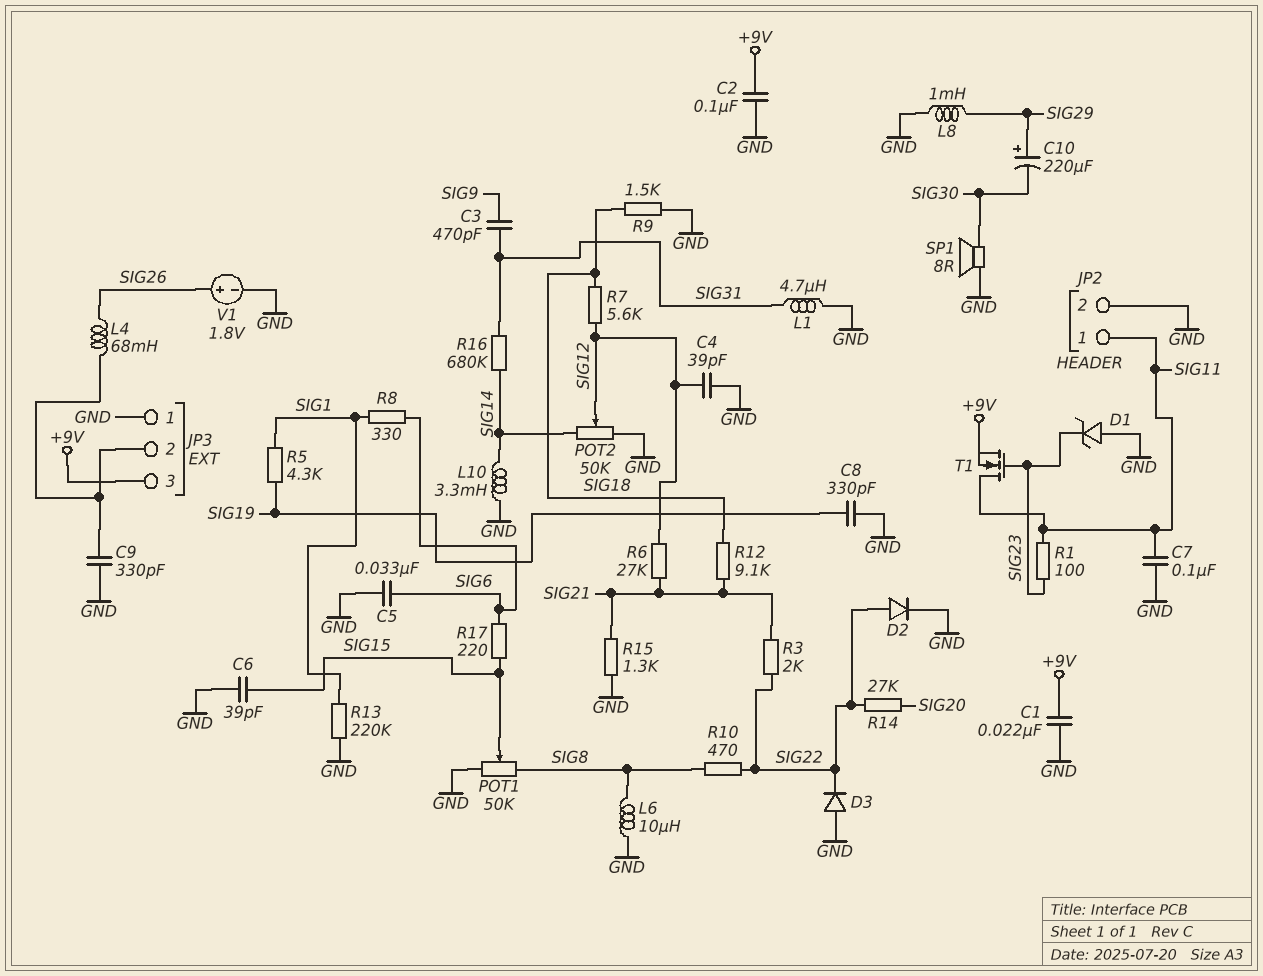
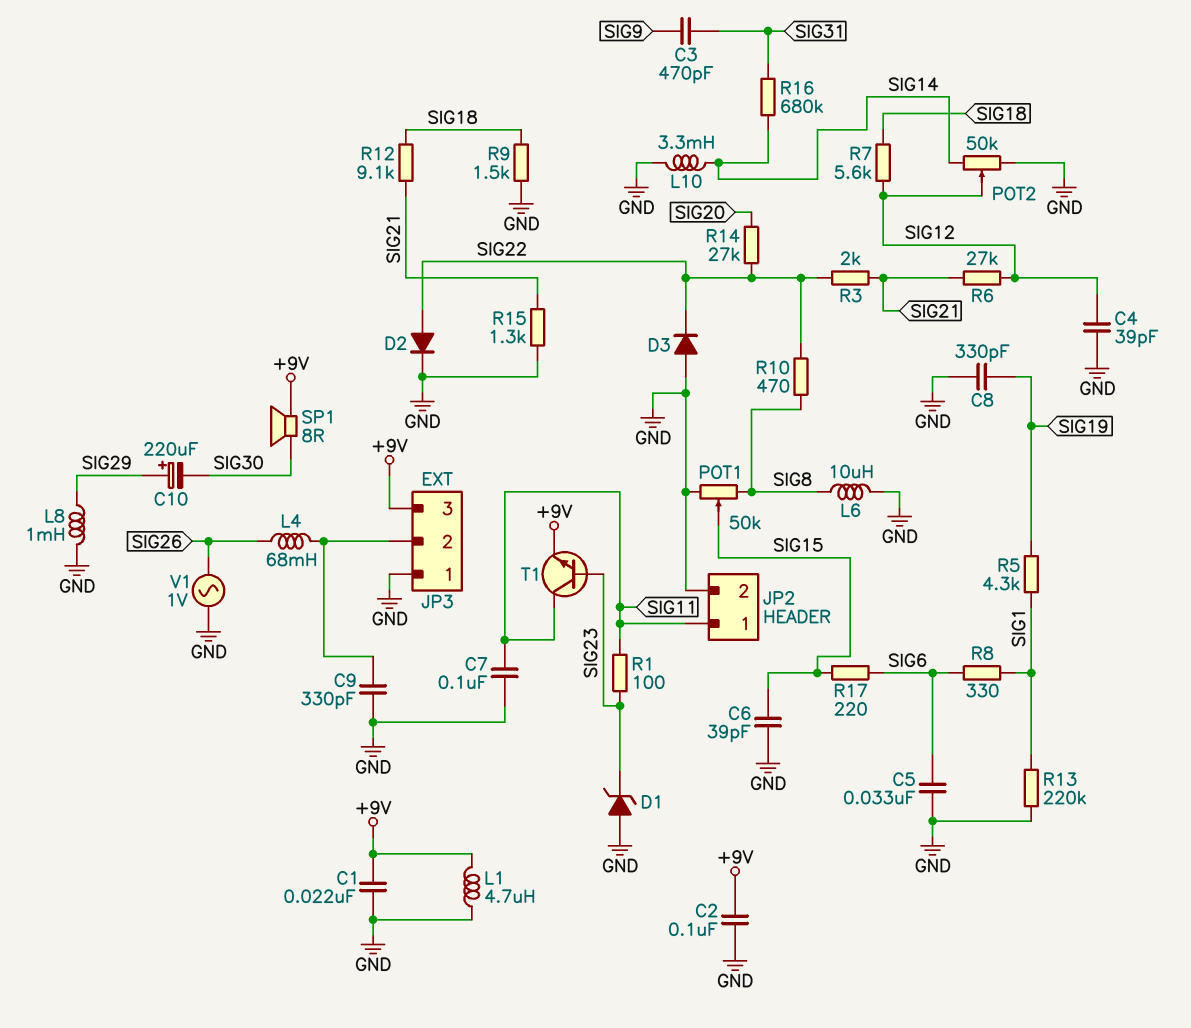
L1: 4.7uH (GND, SIG31) -> 4.7uH (+9V, GND)
SP1: speaker 8R (GND, SIG30) -> speaker 8R (+9V, SIG30)
T1: NMOS (G SIG23, D SIG11, S +9V) -> NPN (B SIG23, C SIG11, E +9V)
V1: 1.8V (plus SIG26, minus GND) -> AC 1V (GND, SIG26)

